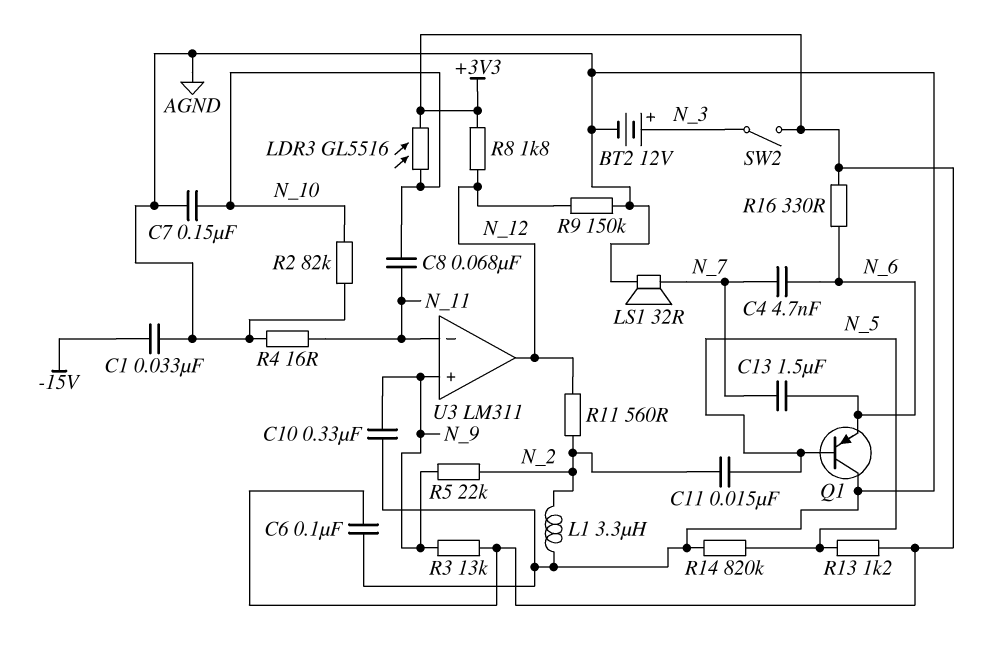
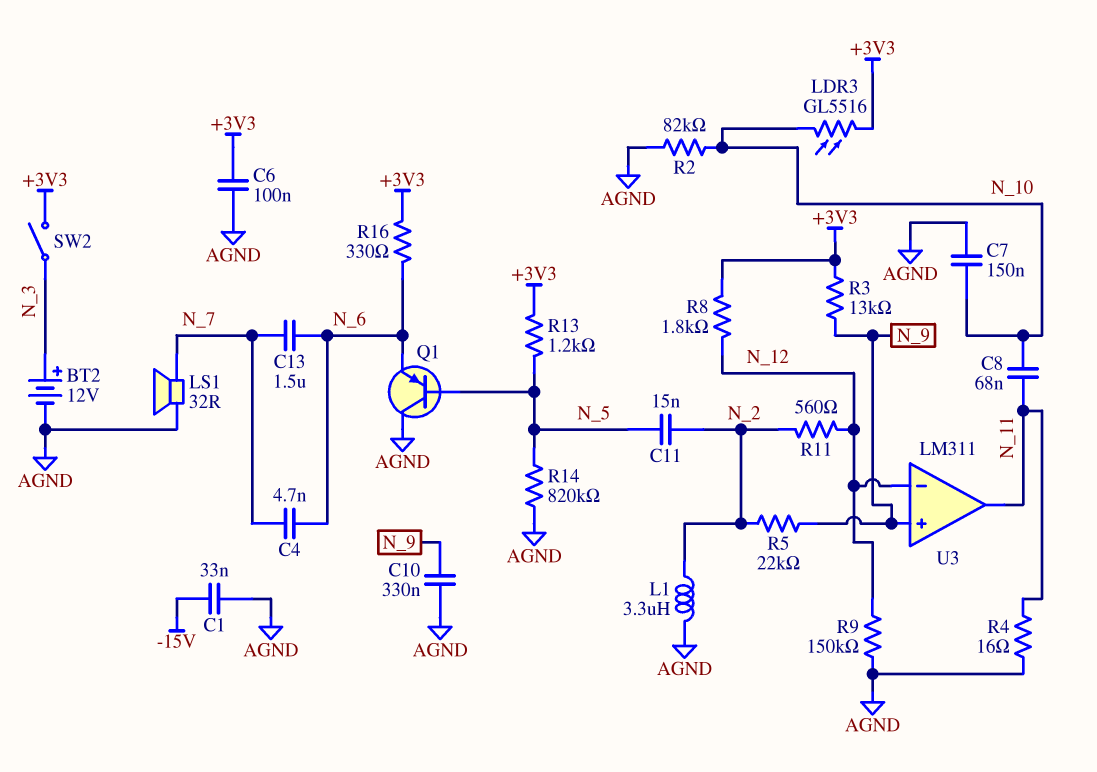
U3 pin in-: N_11 -> N_12
U3 pin out: N_12 -> N_11

